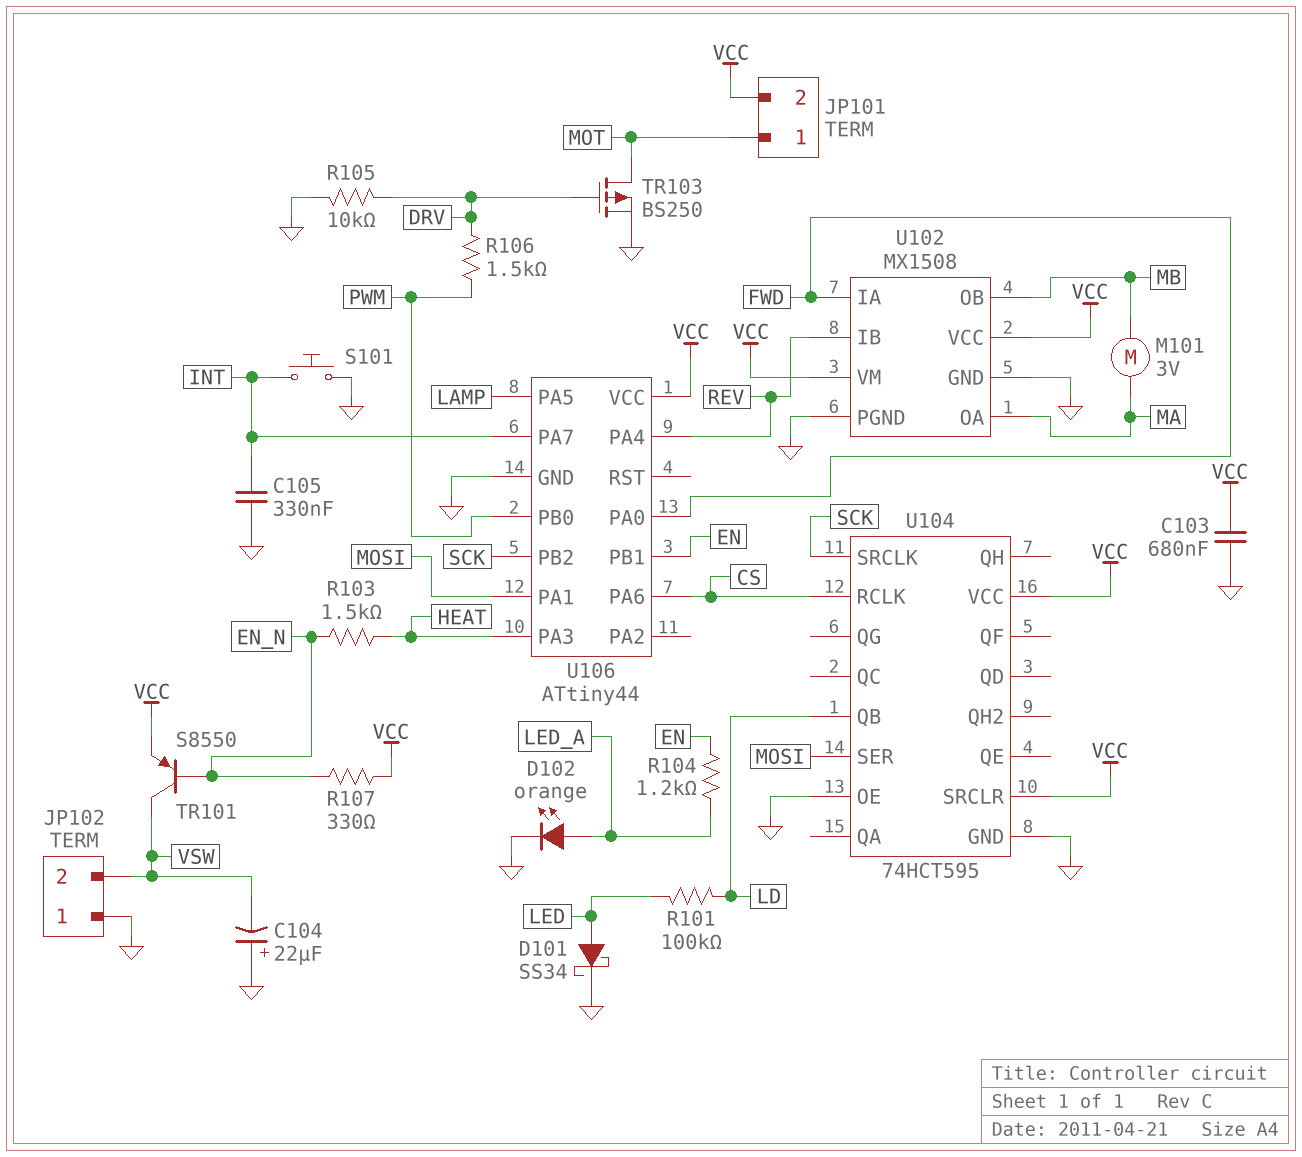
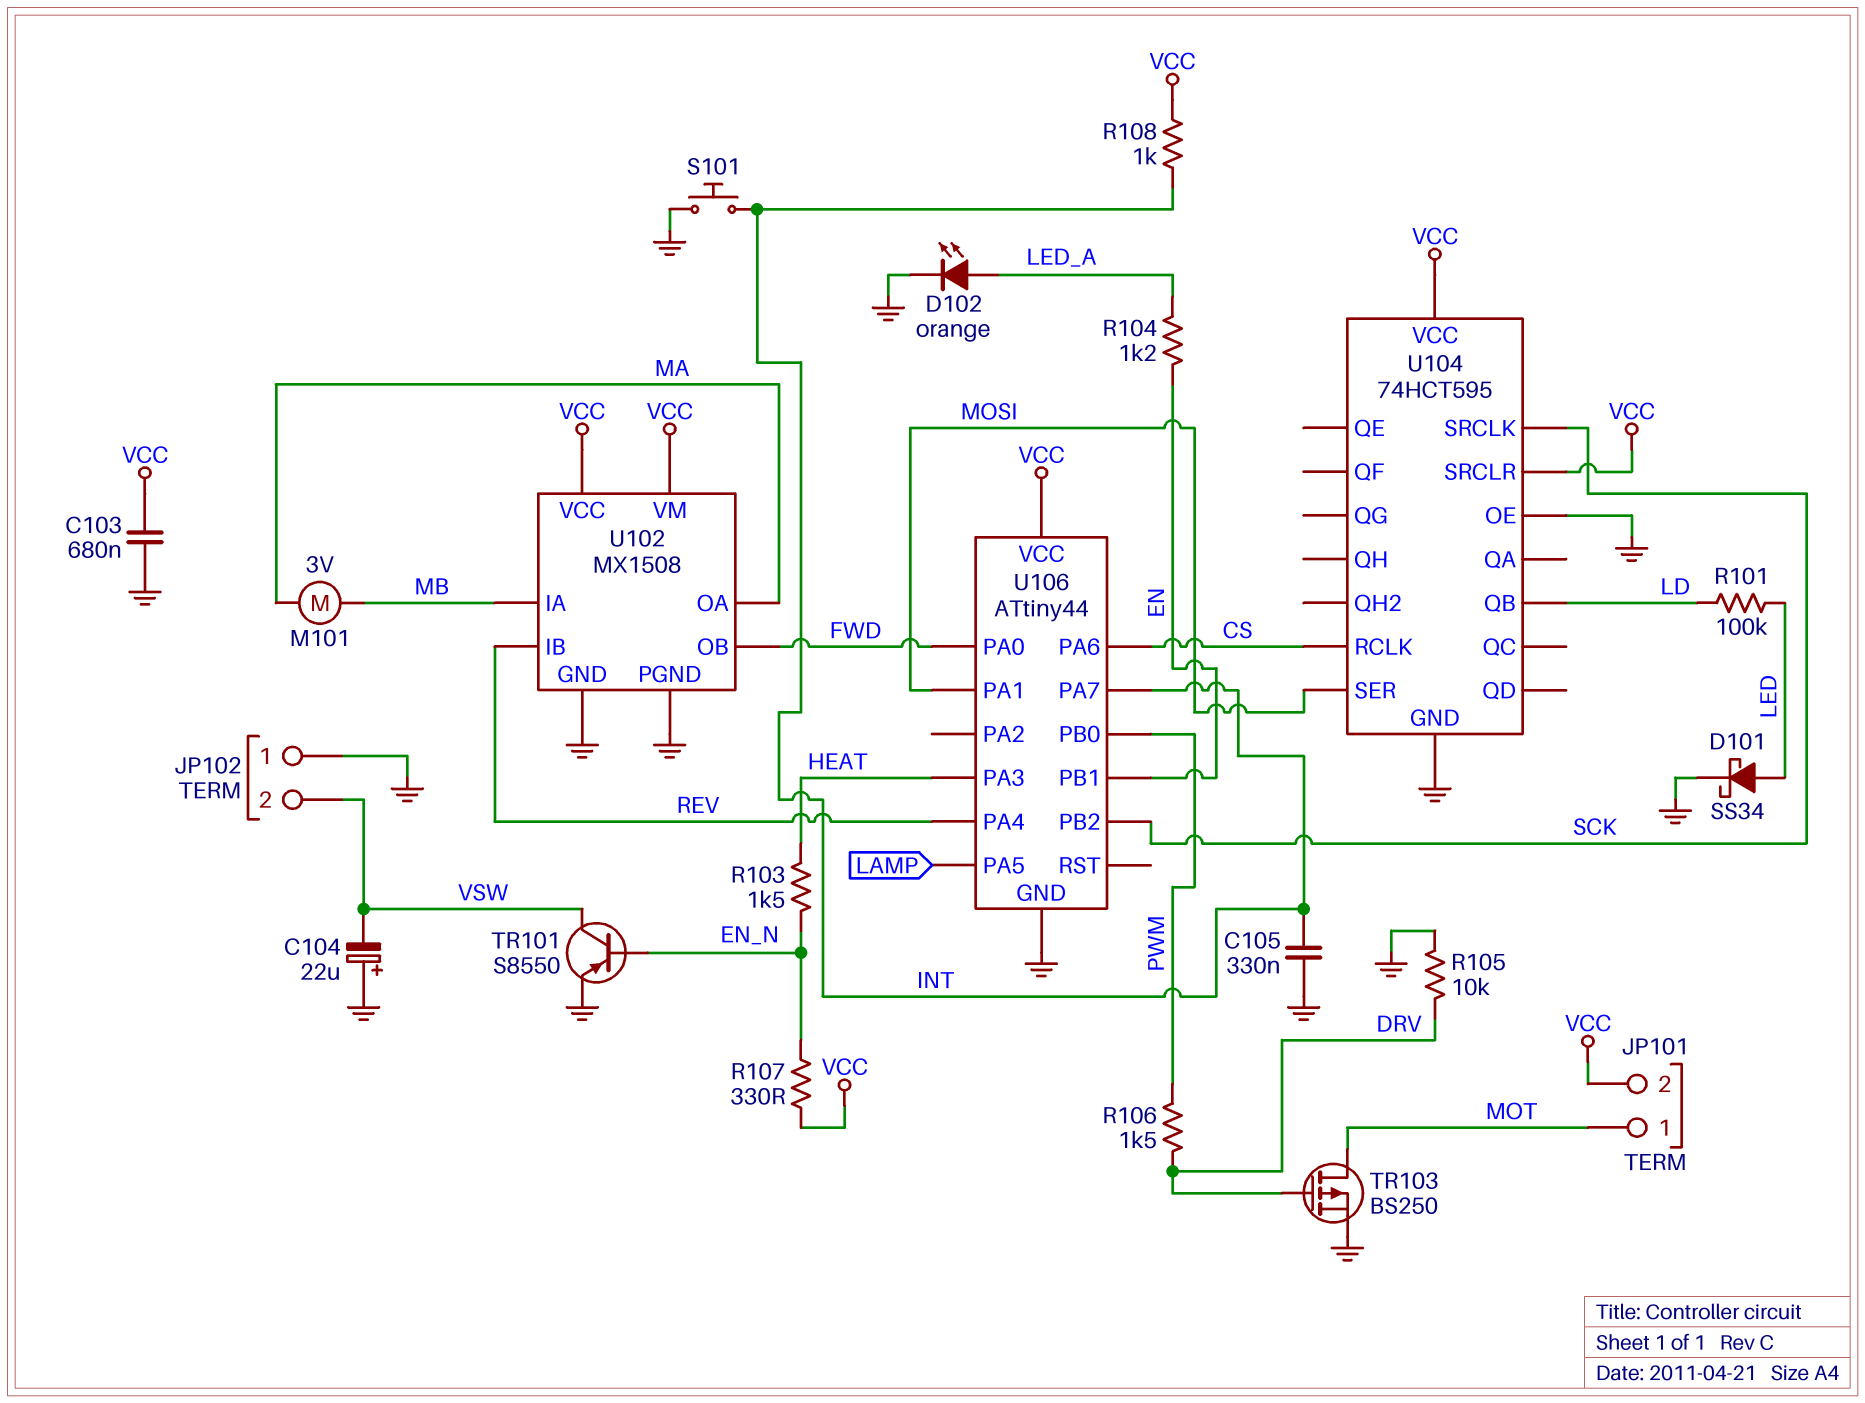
R108: none -> 1k (INT, VCC)
TR101: PNP S8550 (B EN_N, C VSW, E VCC) -> PNP S8550 (B EN_N, C VSW, E GND)
U102 pin IA: FWD -> MB
U102 pin OB: MB -> FWD

